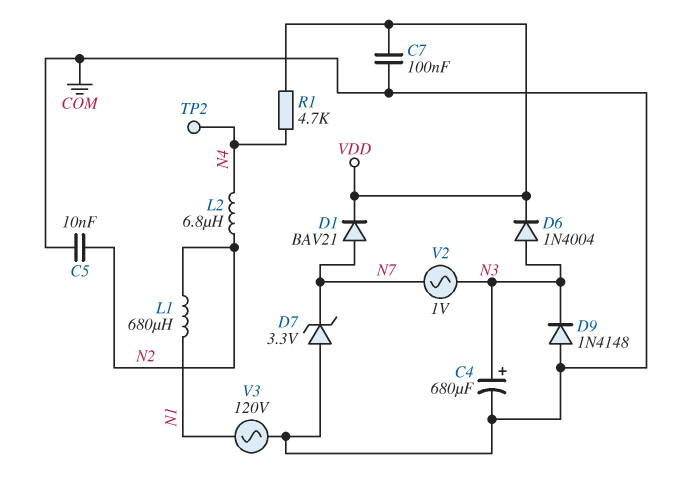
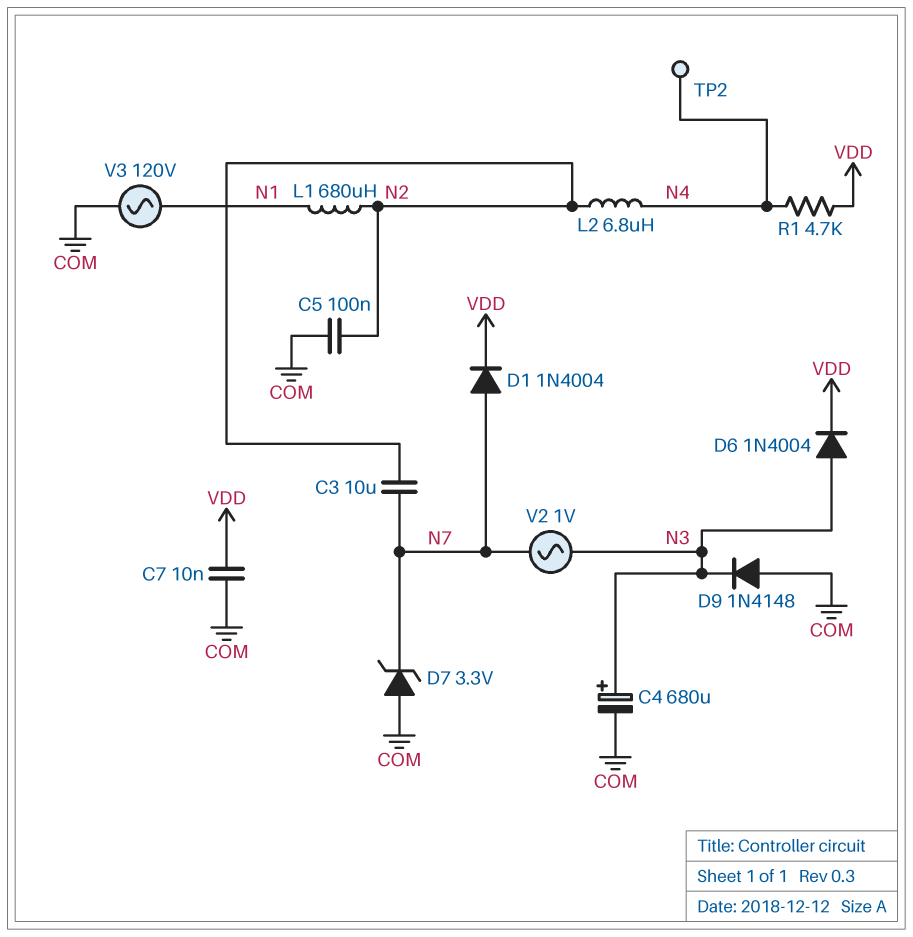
C3: none -> 10uF (N2, N7)
C5: 10nF (COM, N2) -> 100nF (COM, N2)
C7: 100nF (COM, VDD) -> 10nF (COM, VDD)
D1: diode BAV21 (A N7, K VDD) -> diode 1N4004 (A N7, K VDD)

